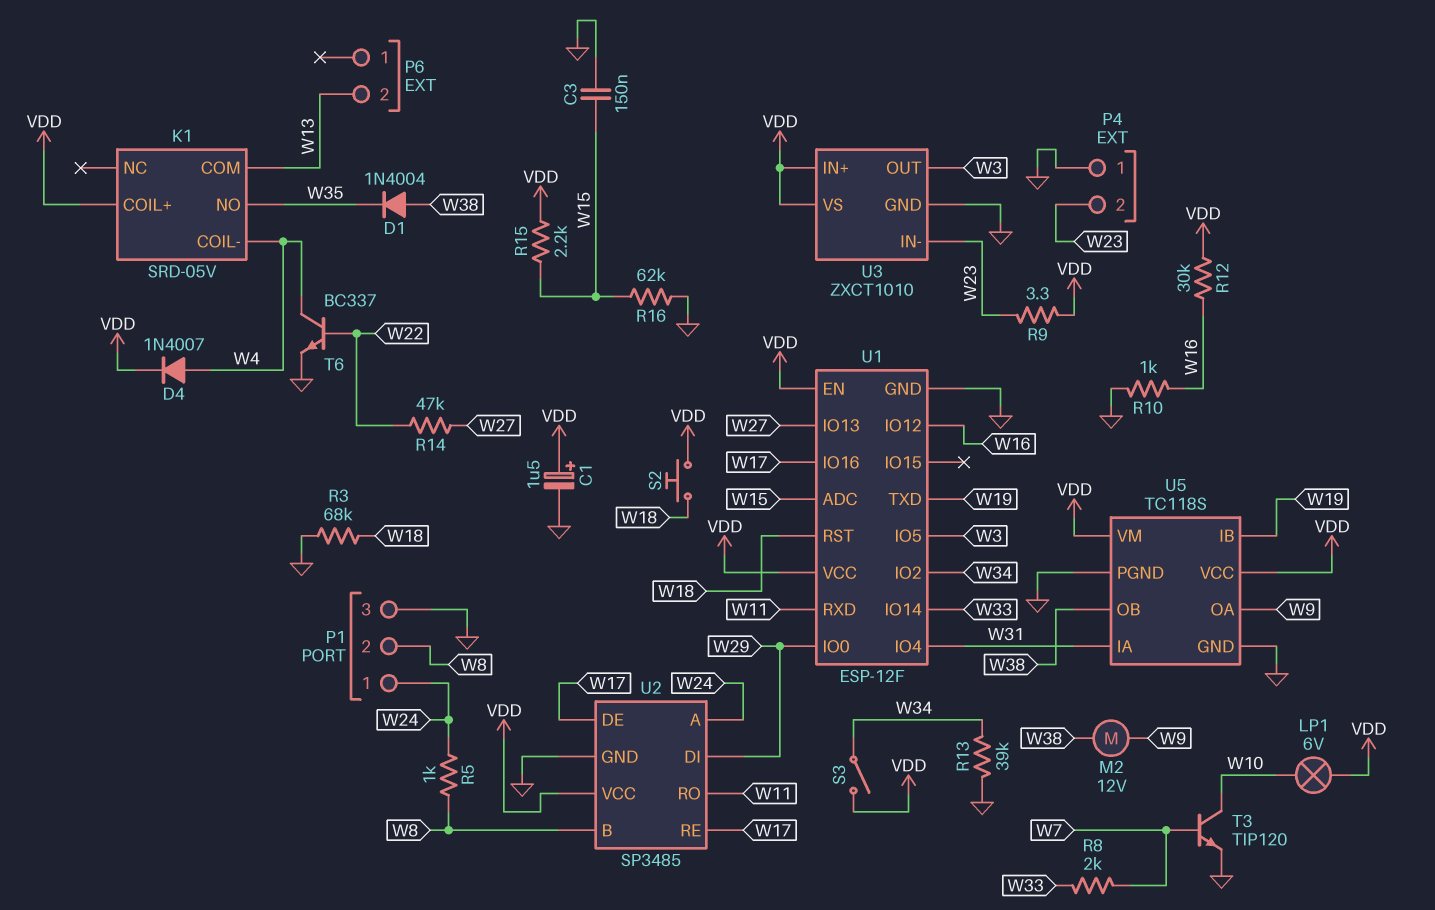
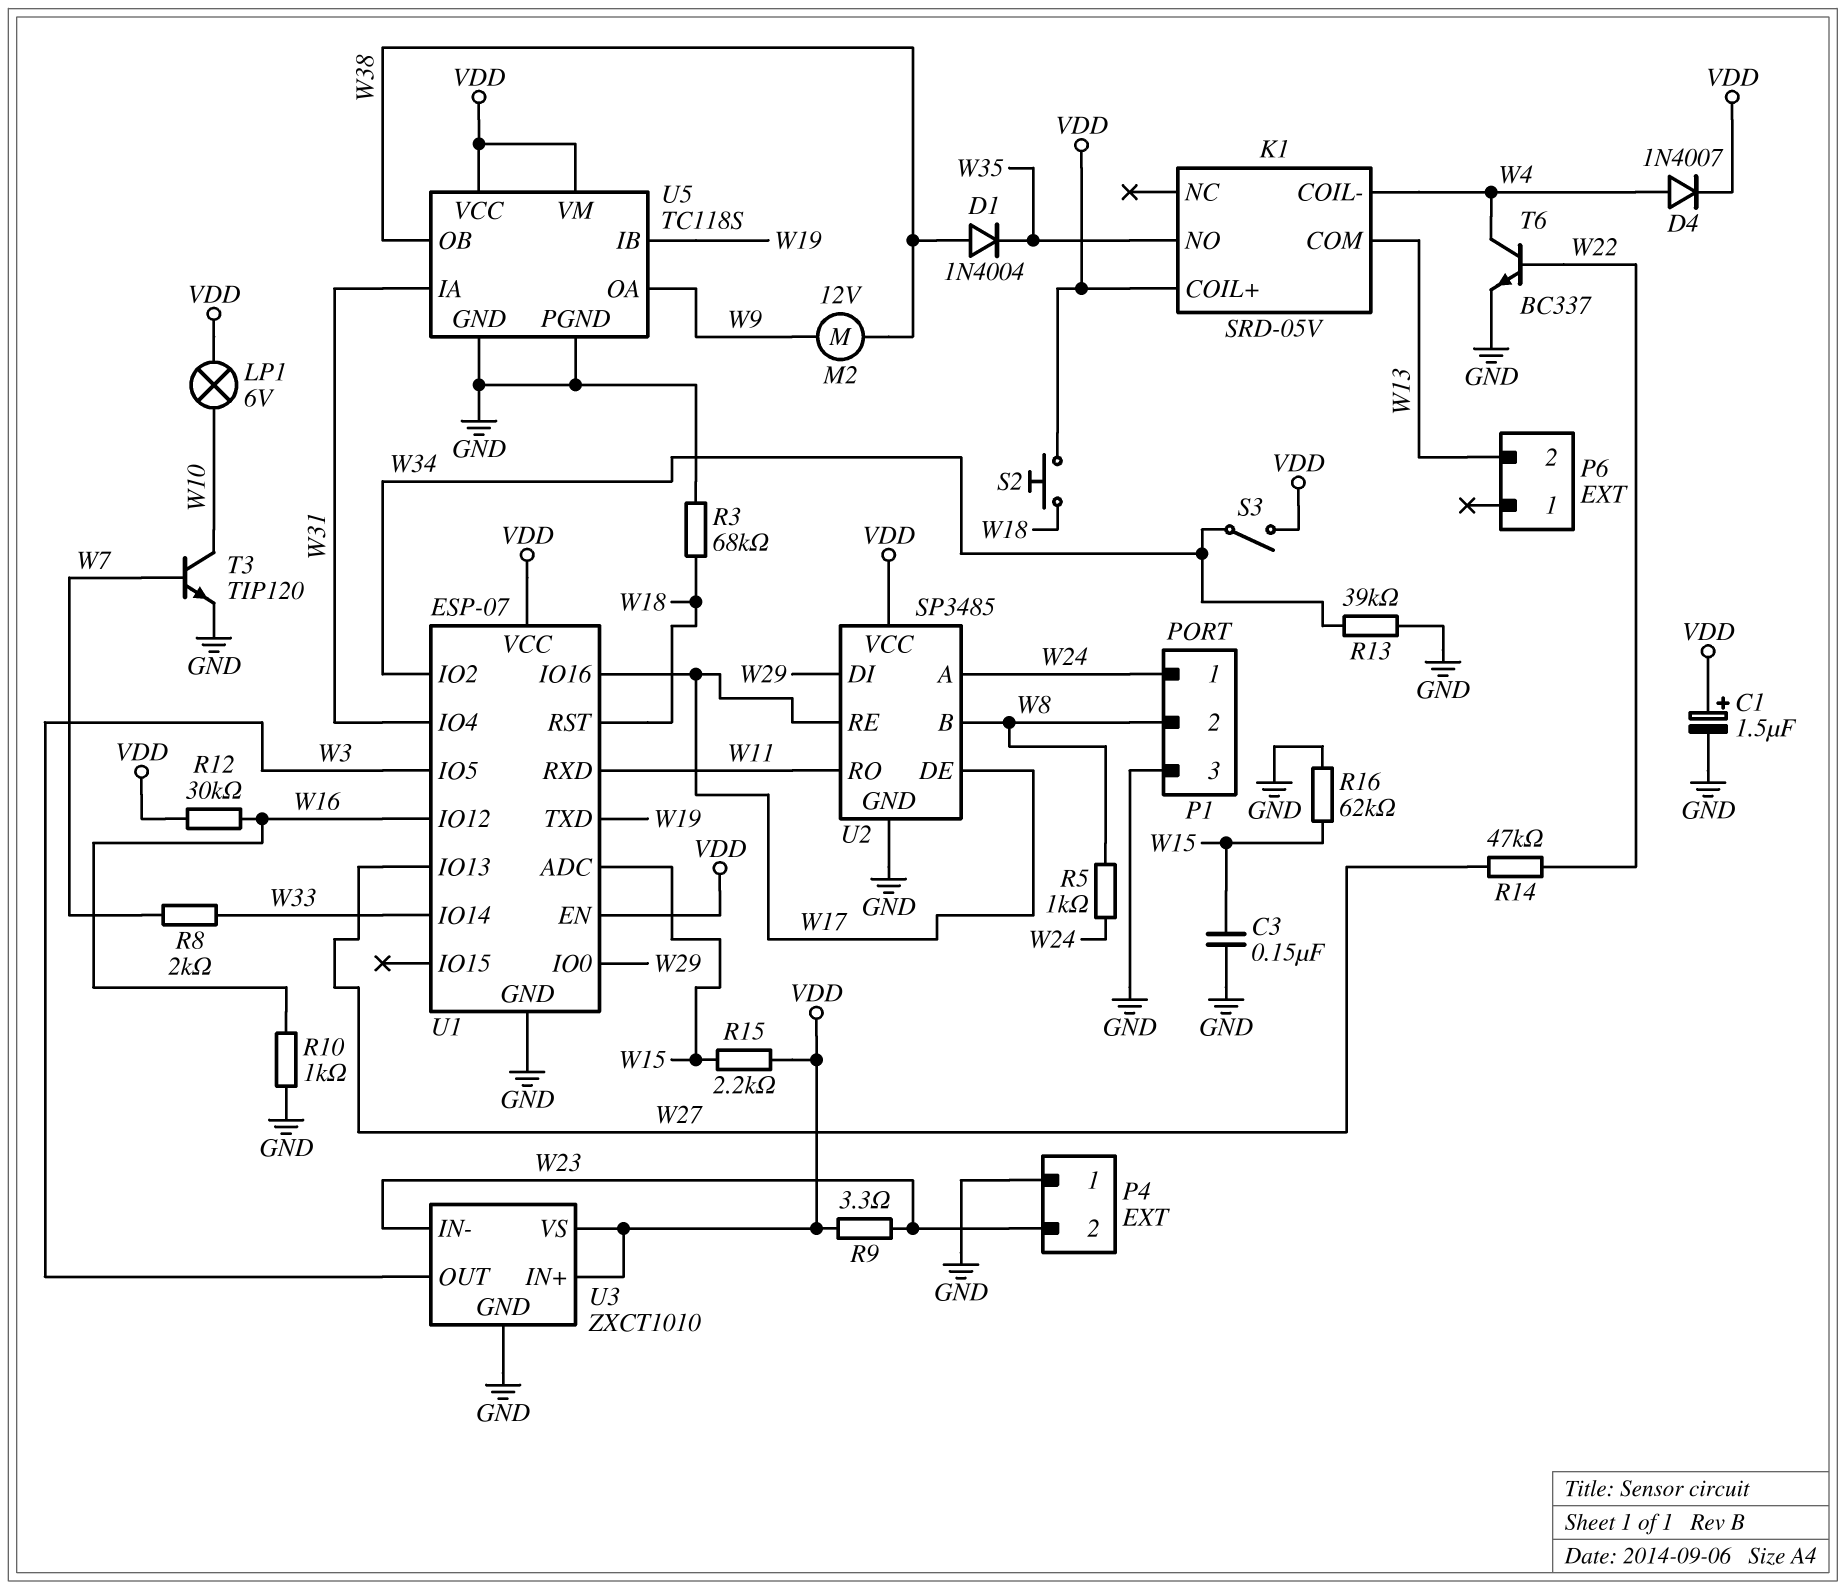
U1: ESP-12F -> ESP-07

